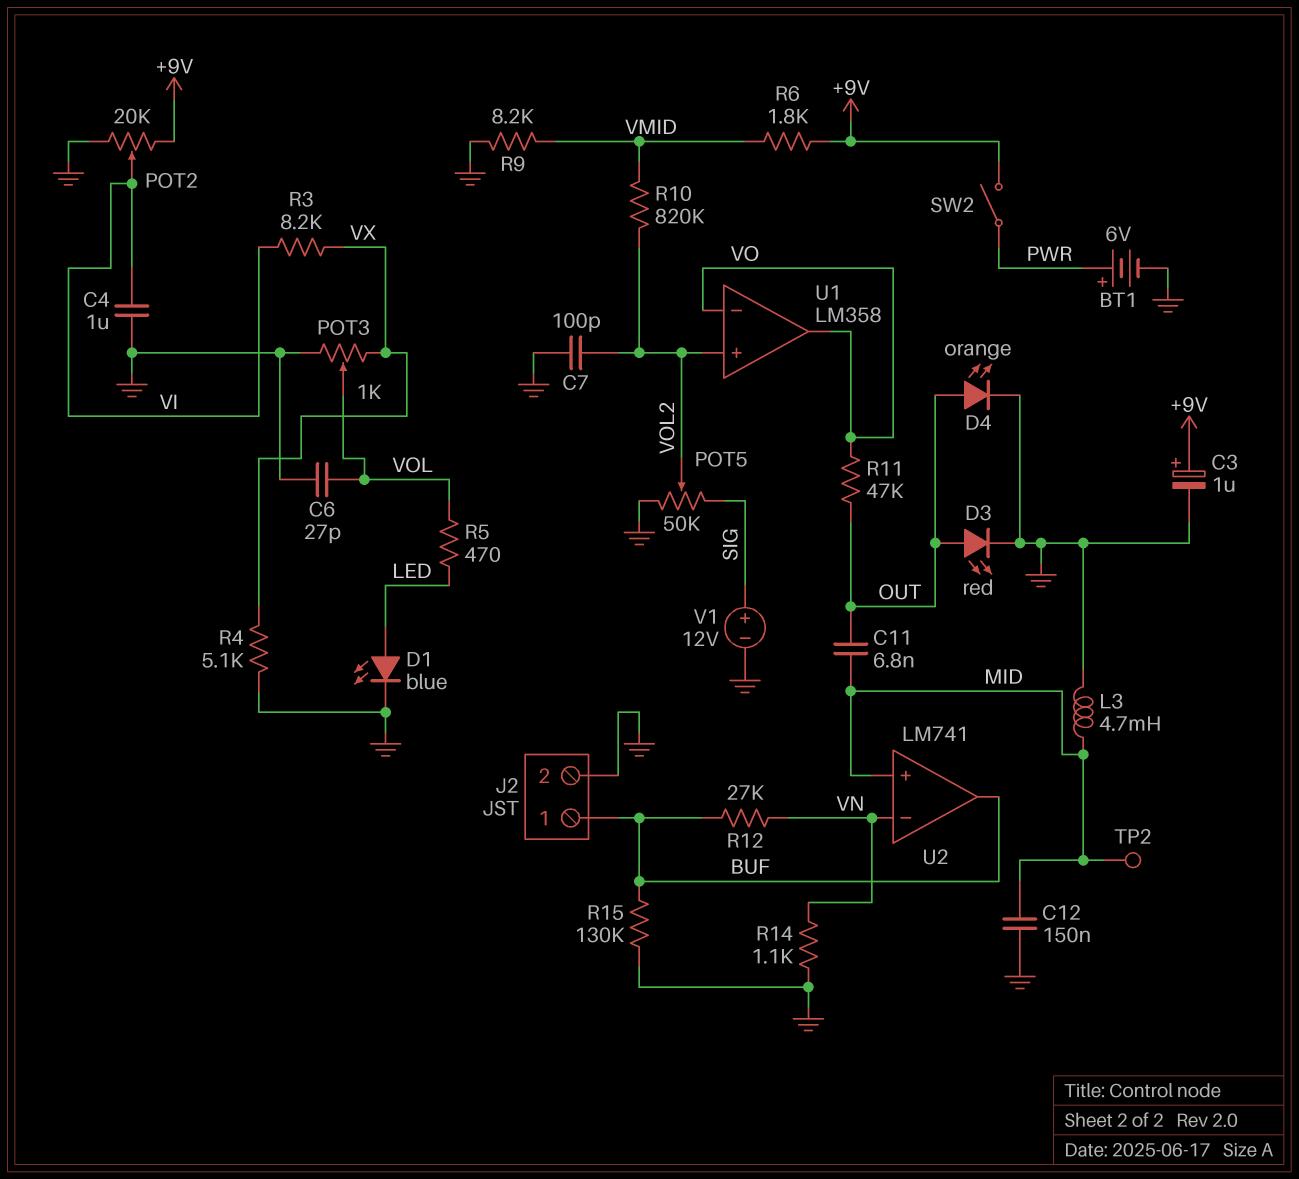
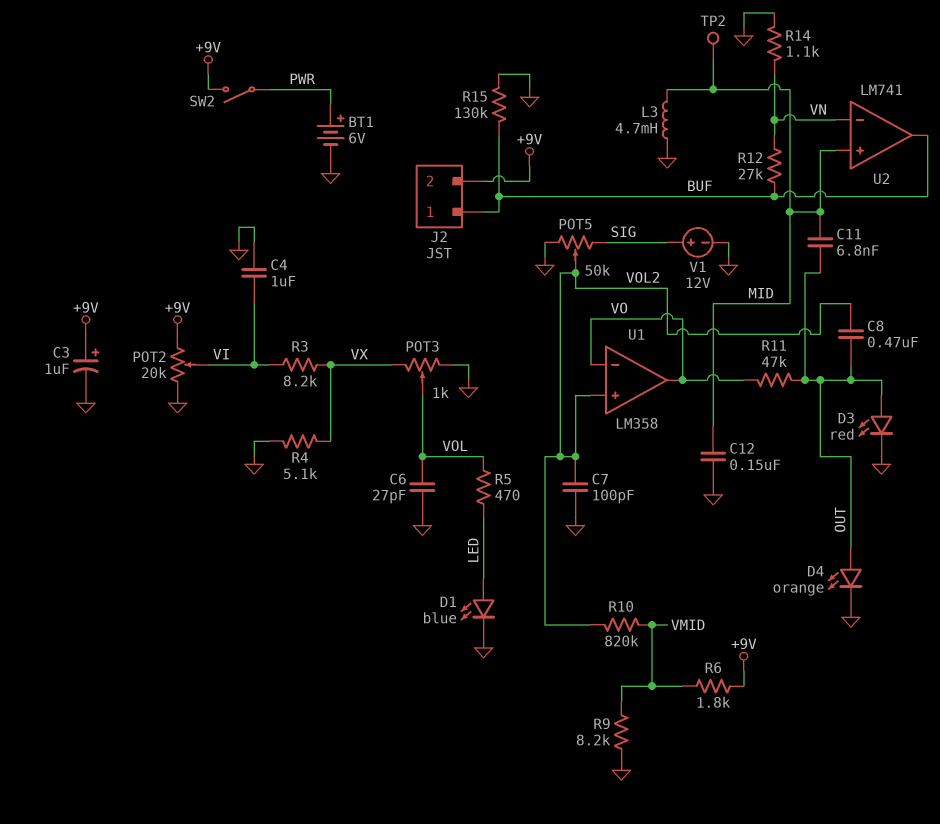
C8: none -> 470nF (OUT, VOL2)
J2 pin 2: GND -> +9V

